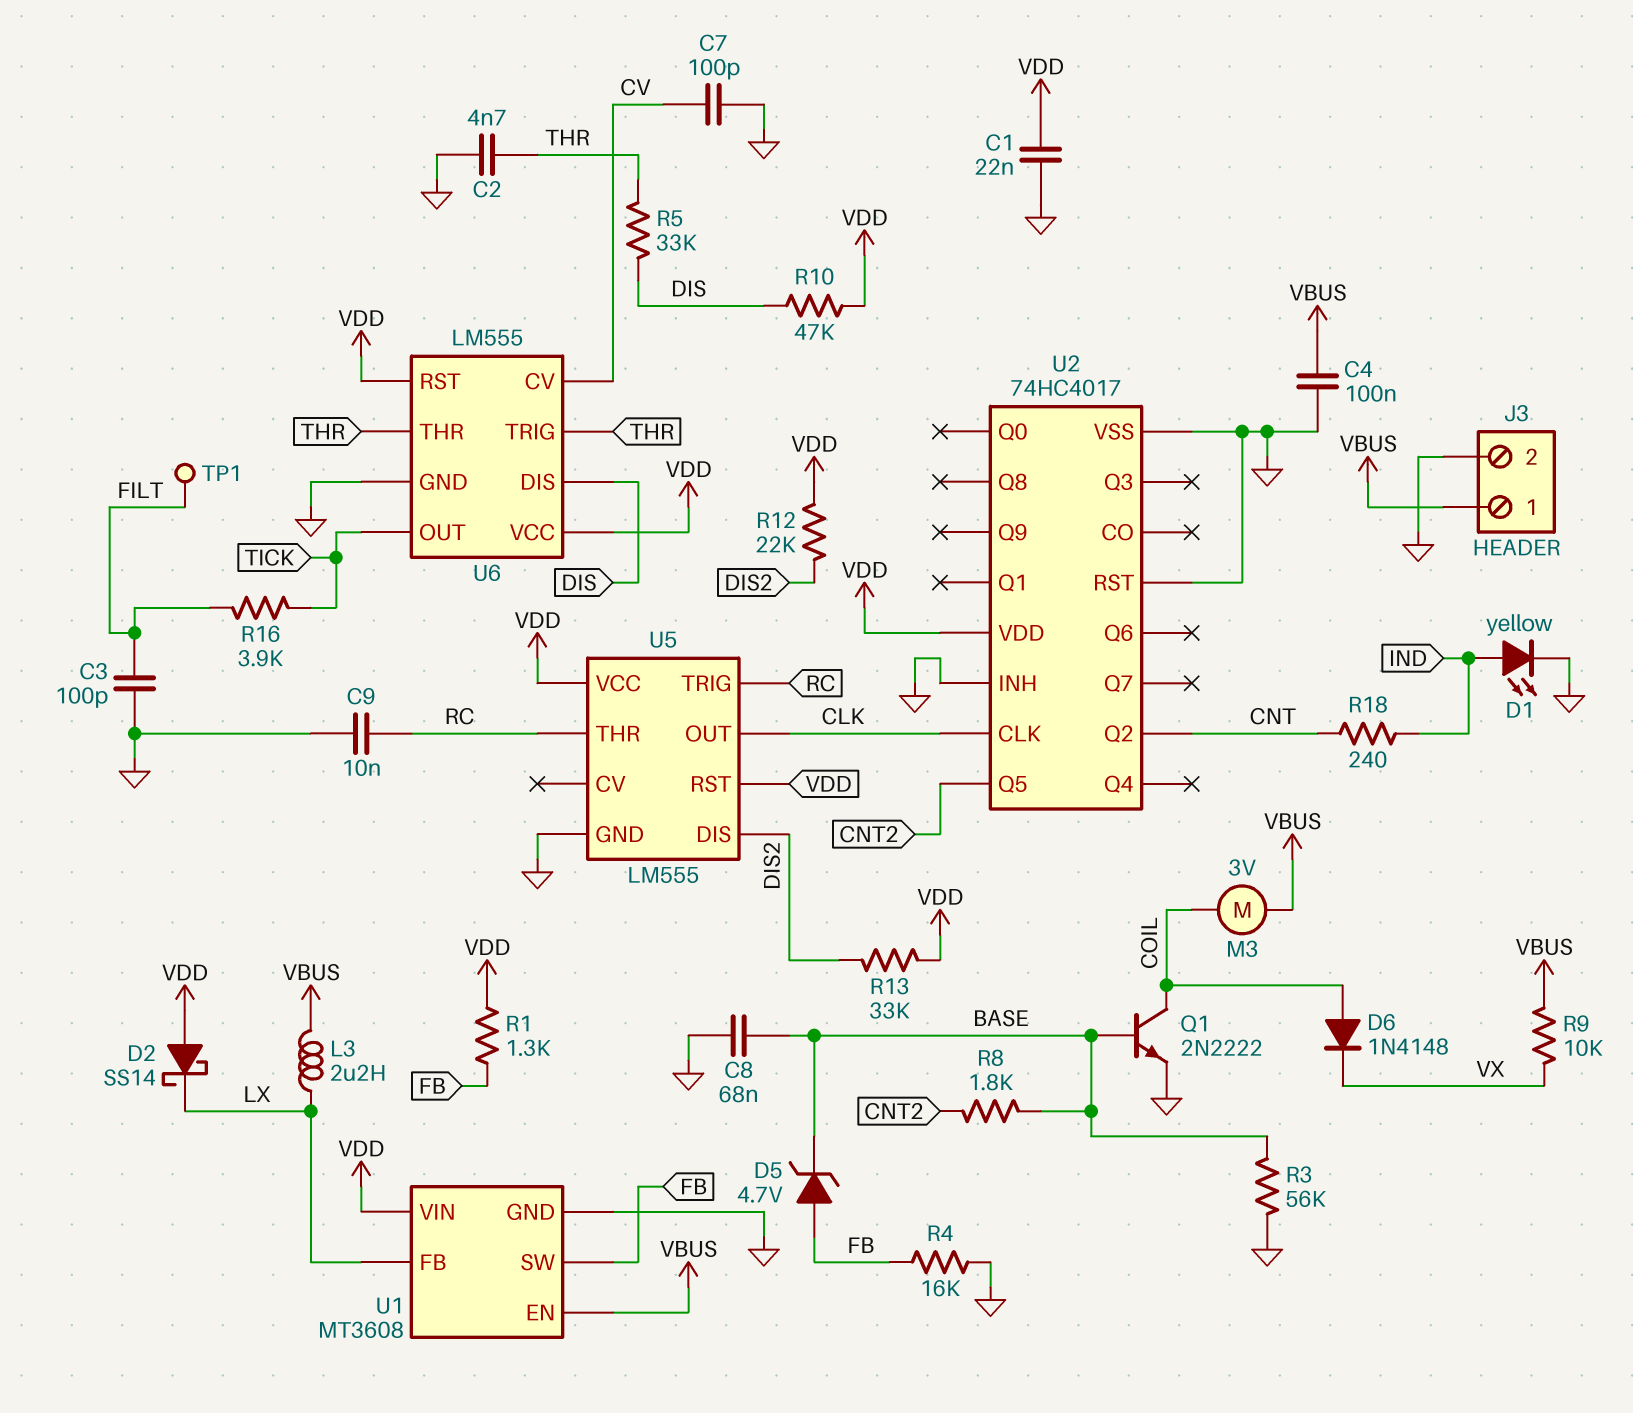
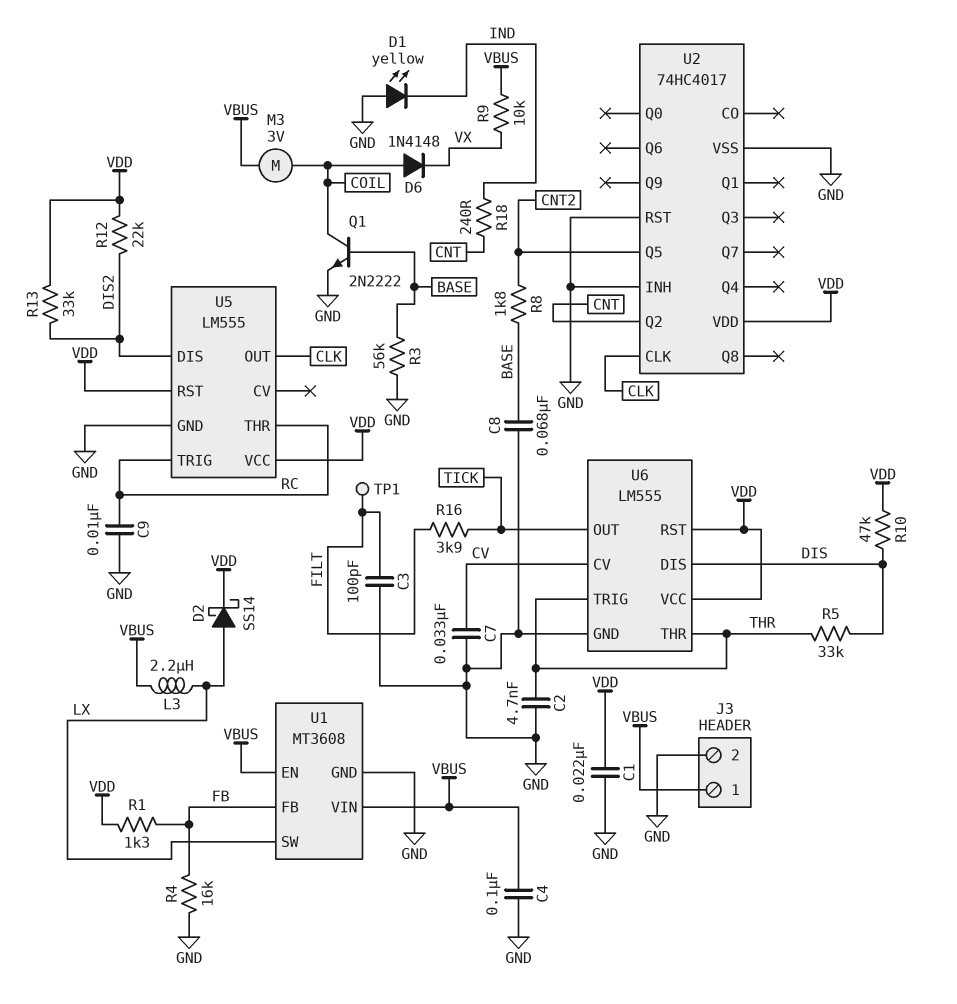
C7: 100pF (CV, GND) -> 33nF (CV, GND)
D1: LED yellow (A IND, K GND) -> LED yellow (A GND, K IND)
D2: schottky SS14 (A VDD, K LX) -> schottky SS14 (A LX, K VDD)
D5: zener 4.7V (A FB, K BASE) -> none
U1 pin FB: LX -> FB
U1 pin SW: FB -> LX
U1 pin VIN: VDD -> VBUS

